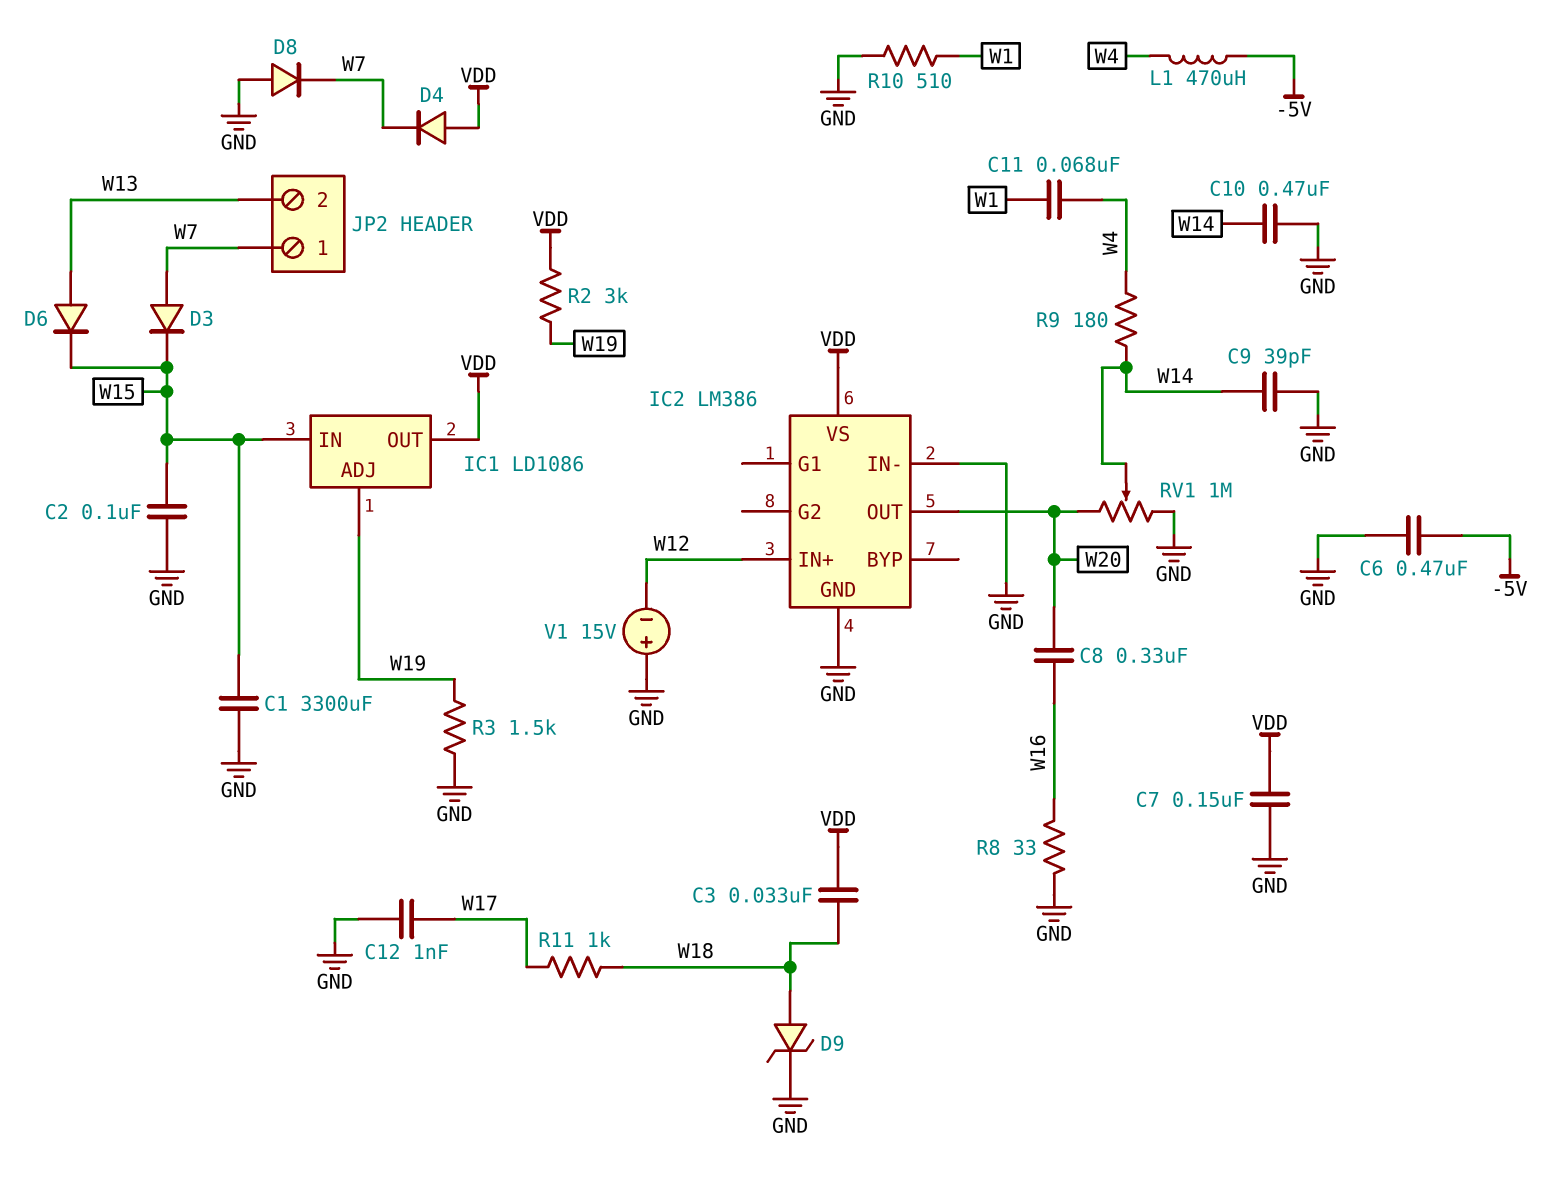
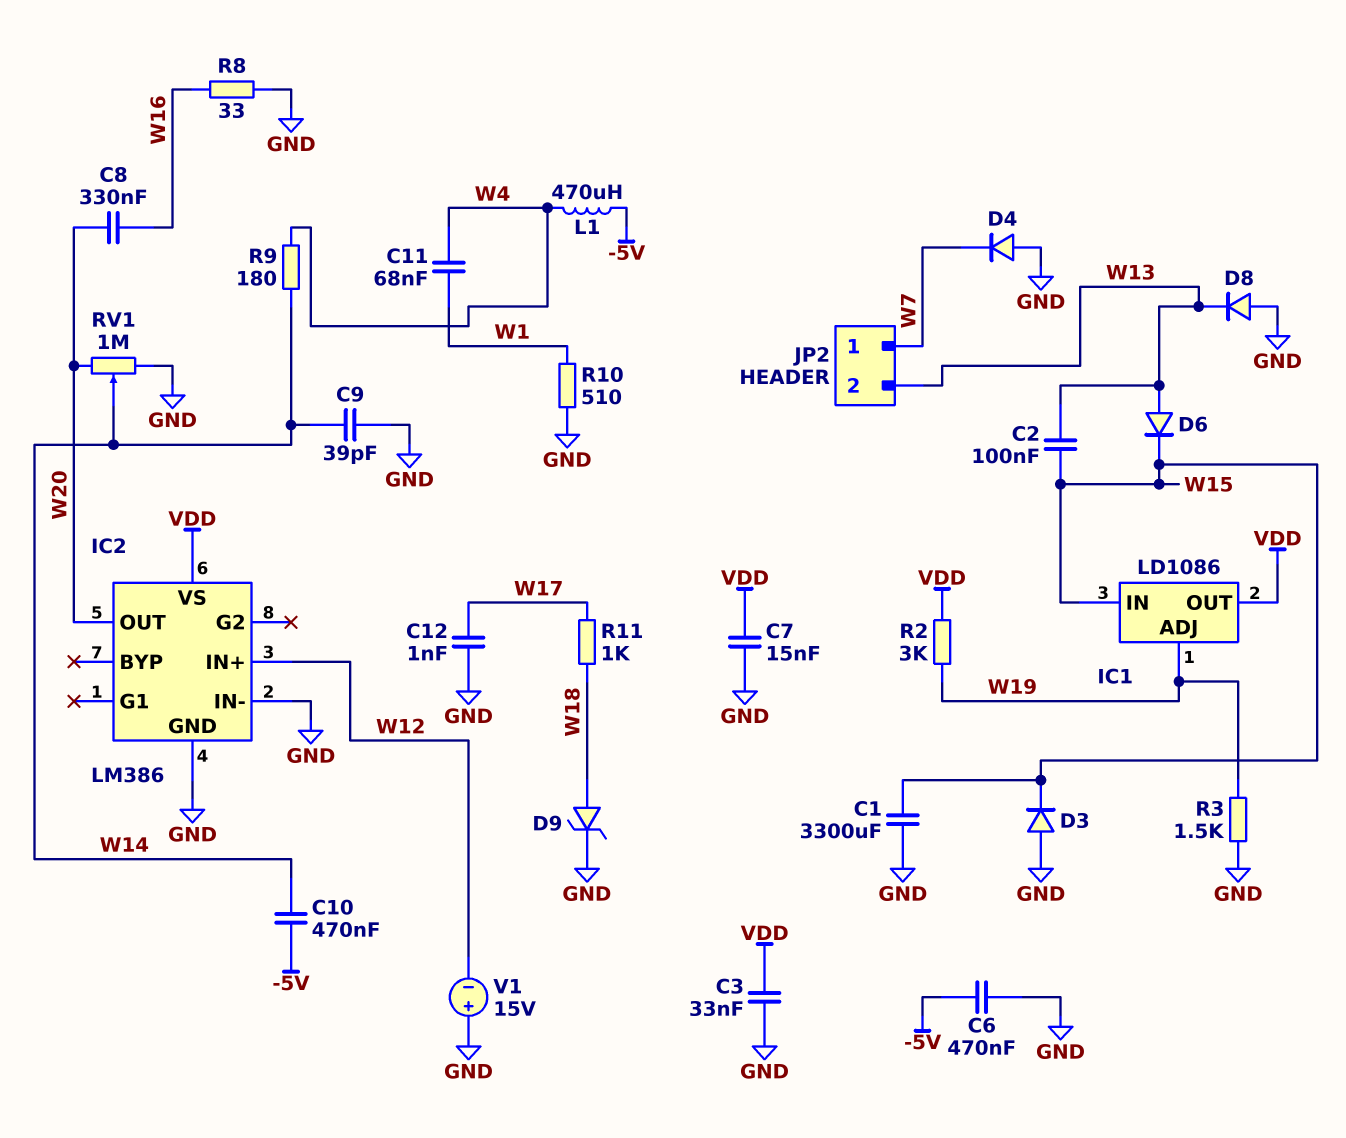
C2: 100nF (GND, W15) -> 100nF (W13, W15)
C3: 33nF (VDD, W18) -> 33nF (GND, VDD)
C7: 150nF (GND, VDD) -> 15nF (GND, VDD)
C10: 470nF (GND, W14) -> 470nF (-5V, W14)
D3: diode (A W7, K W15) -> diode (A GND, K W15)
D4: diode (A VDD, K W7) -> diode (A GND, K W7)
D8: diode (A GND, K W7) -> diode (A GND, K W13)

